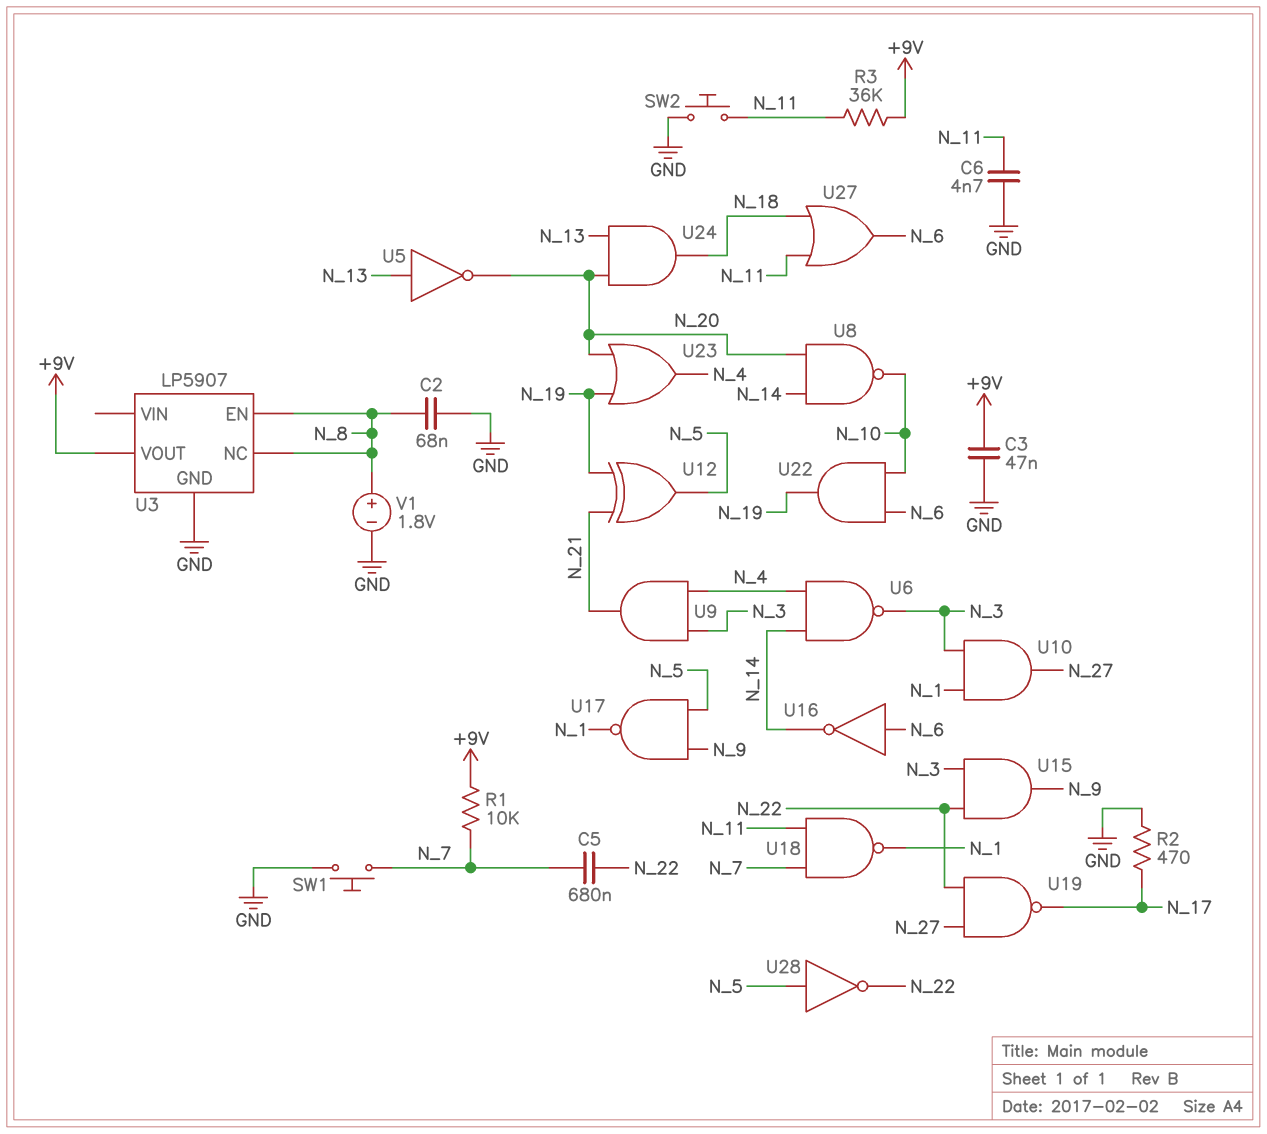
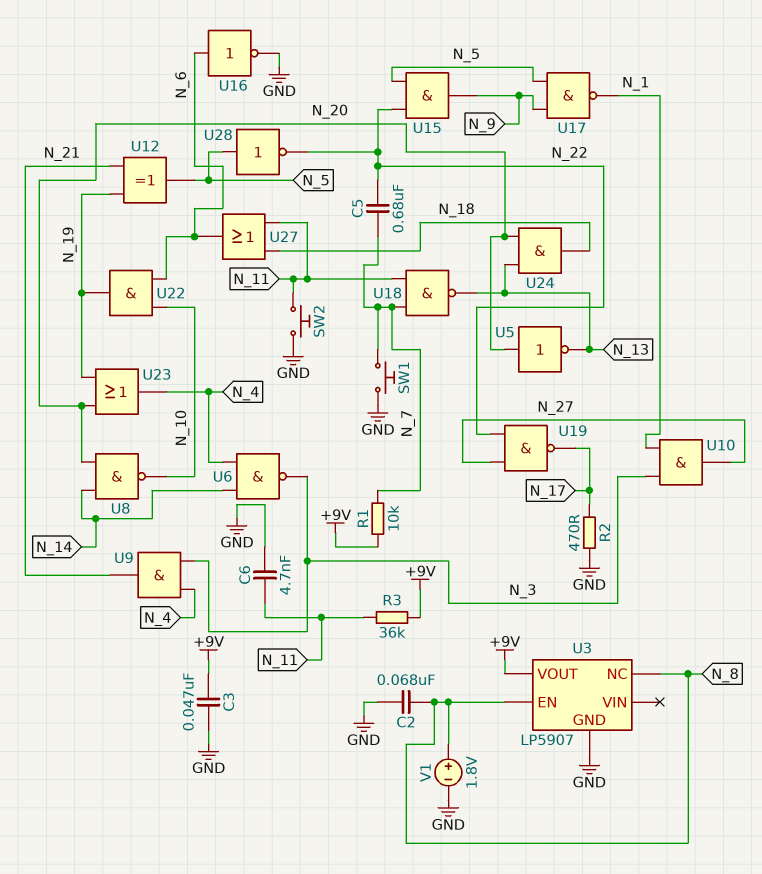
U5: NOT (in N_13, out N_20) -> NOT (in N_20, out N_13)
U15: AND (in N_3, in N_22, out N_9) -> AND (in N_5, in N_22, out N_9)
U16: NOT (in N_6, out N_14) -> NOT (in N_6, out GND)
U18: NAND (in N_7, in N_11, out N_1) -> NAND (in N_7, in N_11, out N_13)

